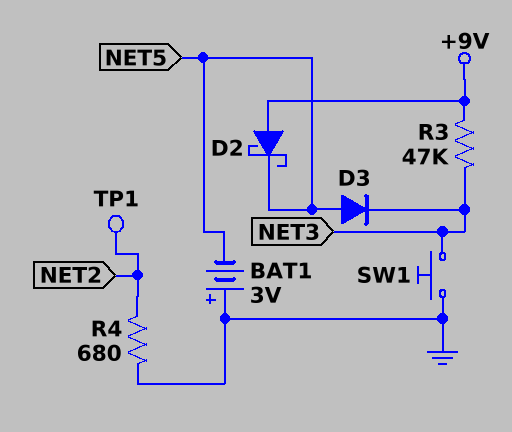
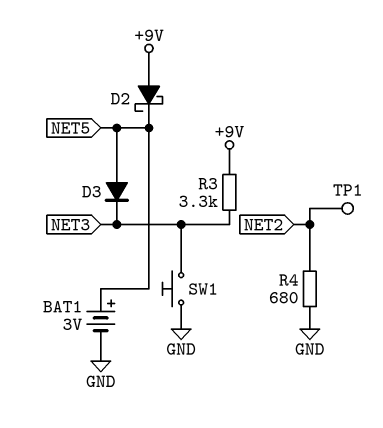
BAT1: 3V (plus GND, minus NET5) -> 3V (plus NET5, minus GND)
R3: 47k (+9V, NET3) -> 3.3k (+9V, NET3)

